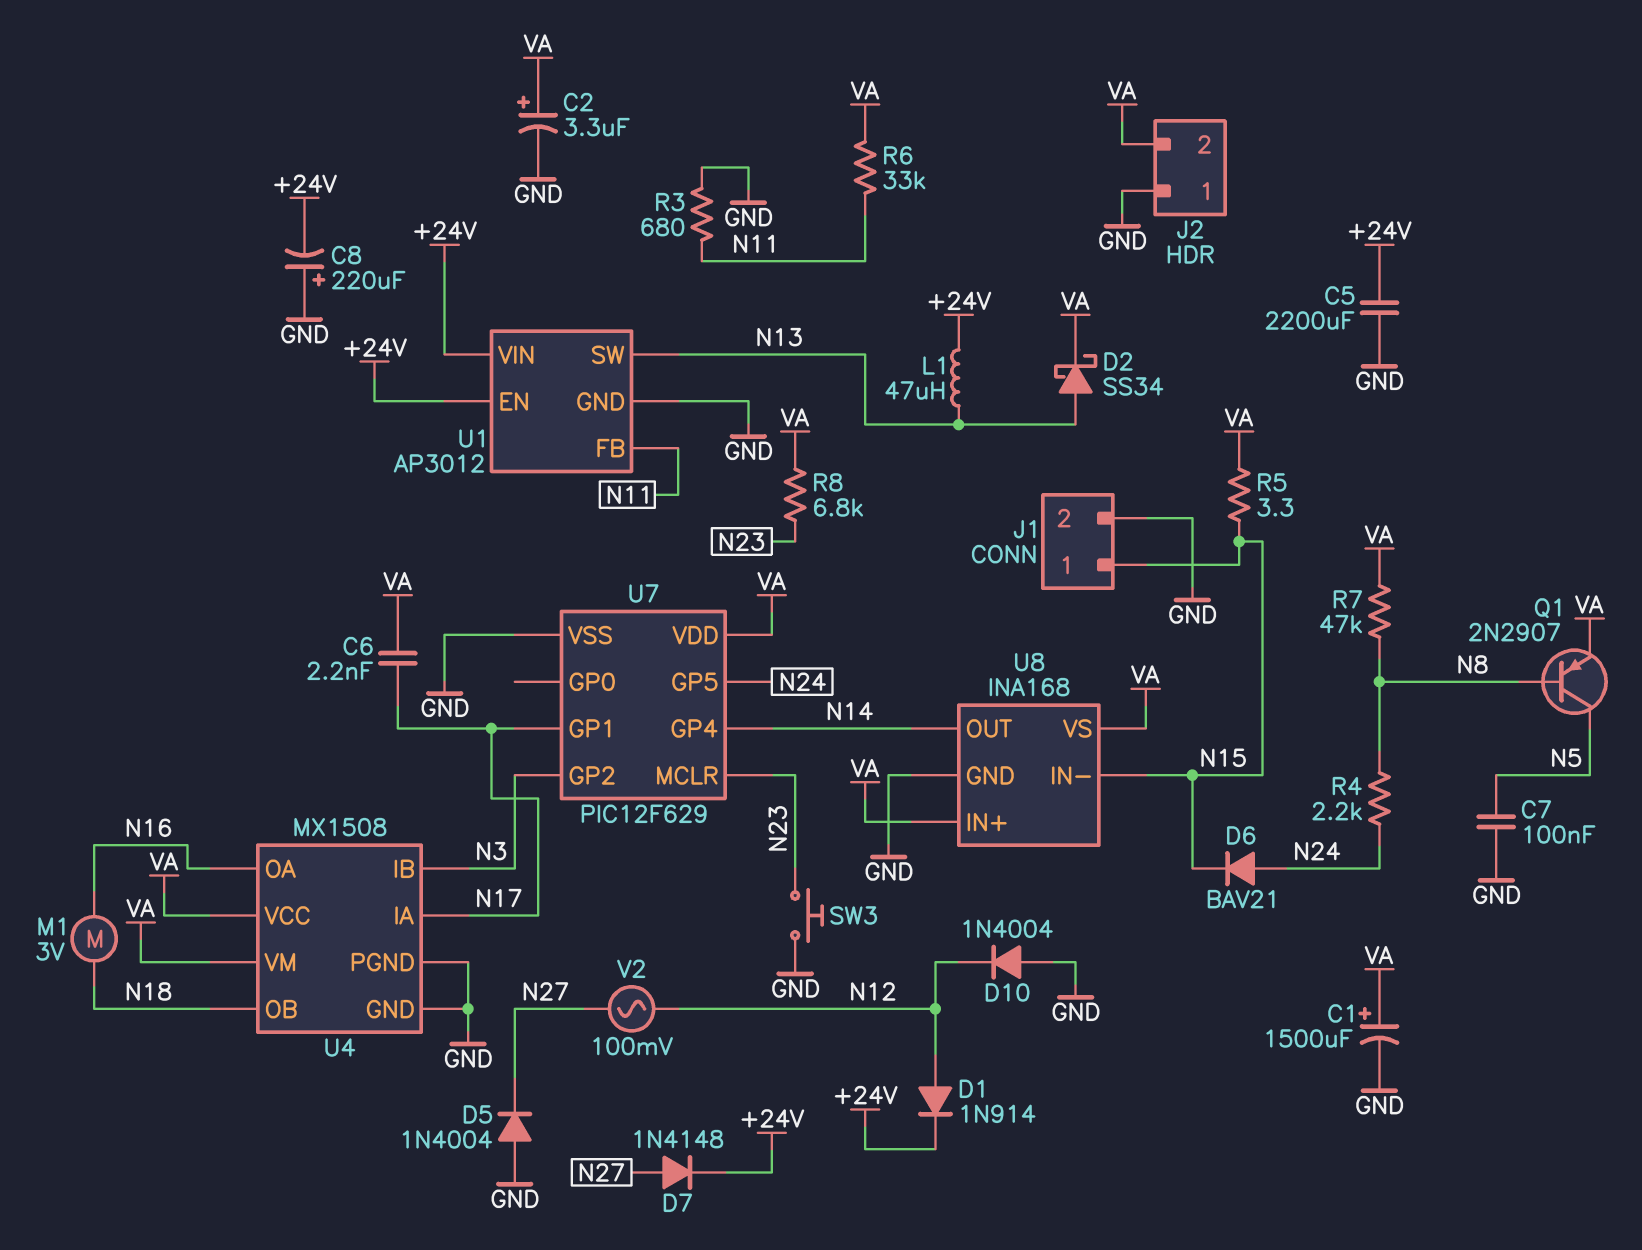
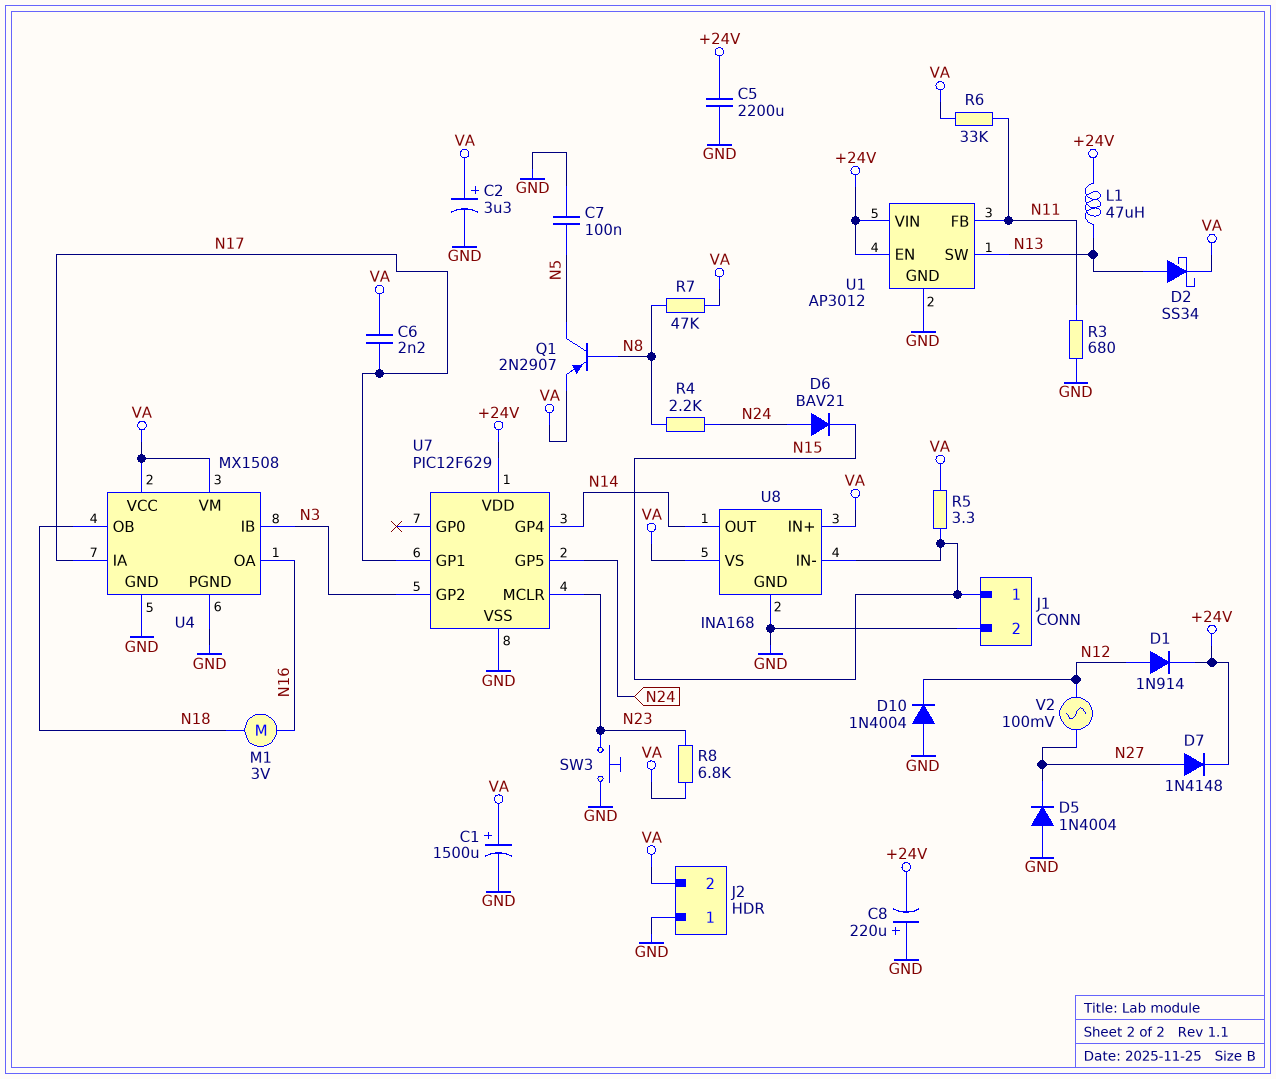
U7 pin VDD: VA -> +24V

